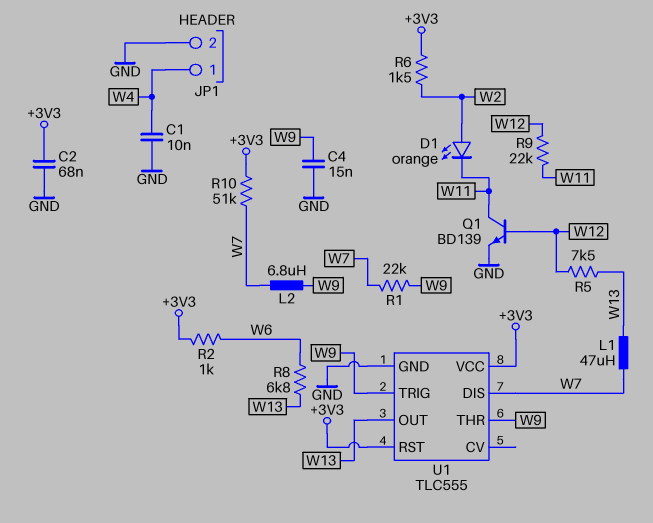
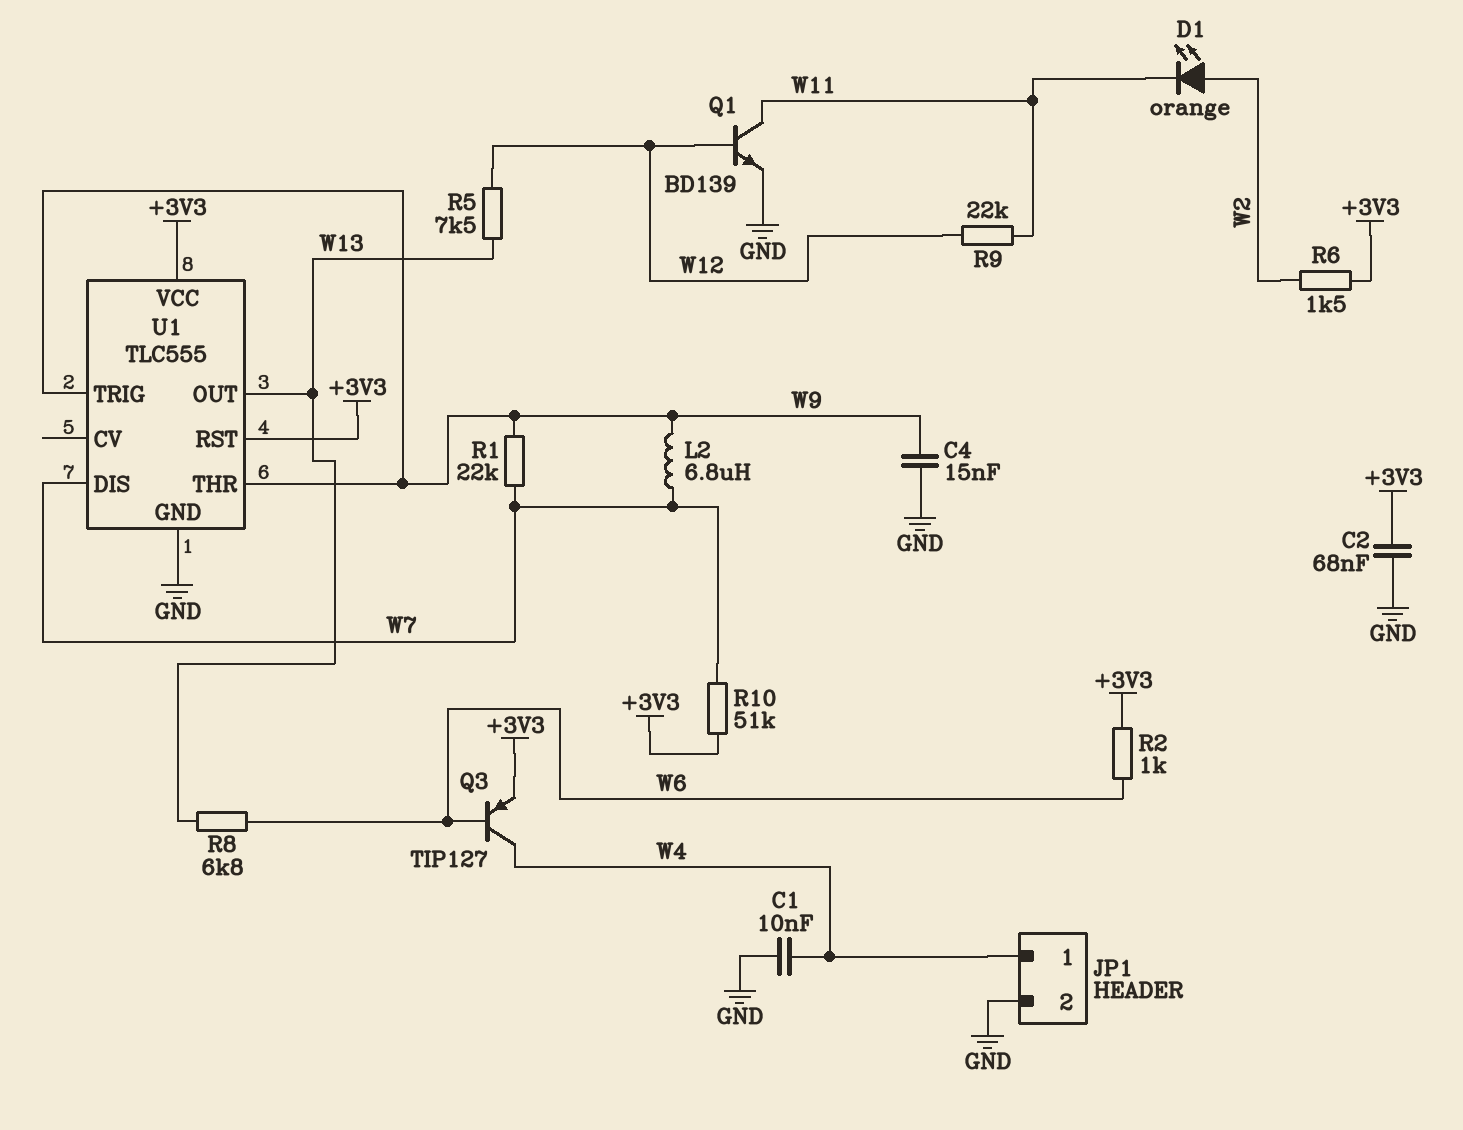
L1: 47uH (W7, W13) -> none
Q3: none -> PNP TIP127 (B W6, C W4, E +3V3)

